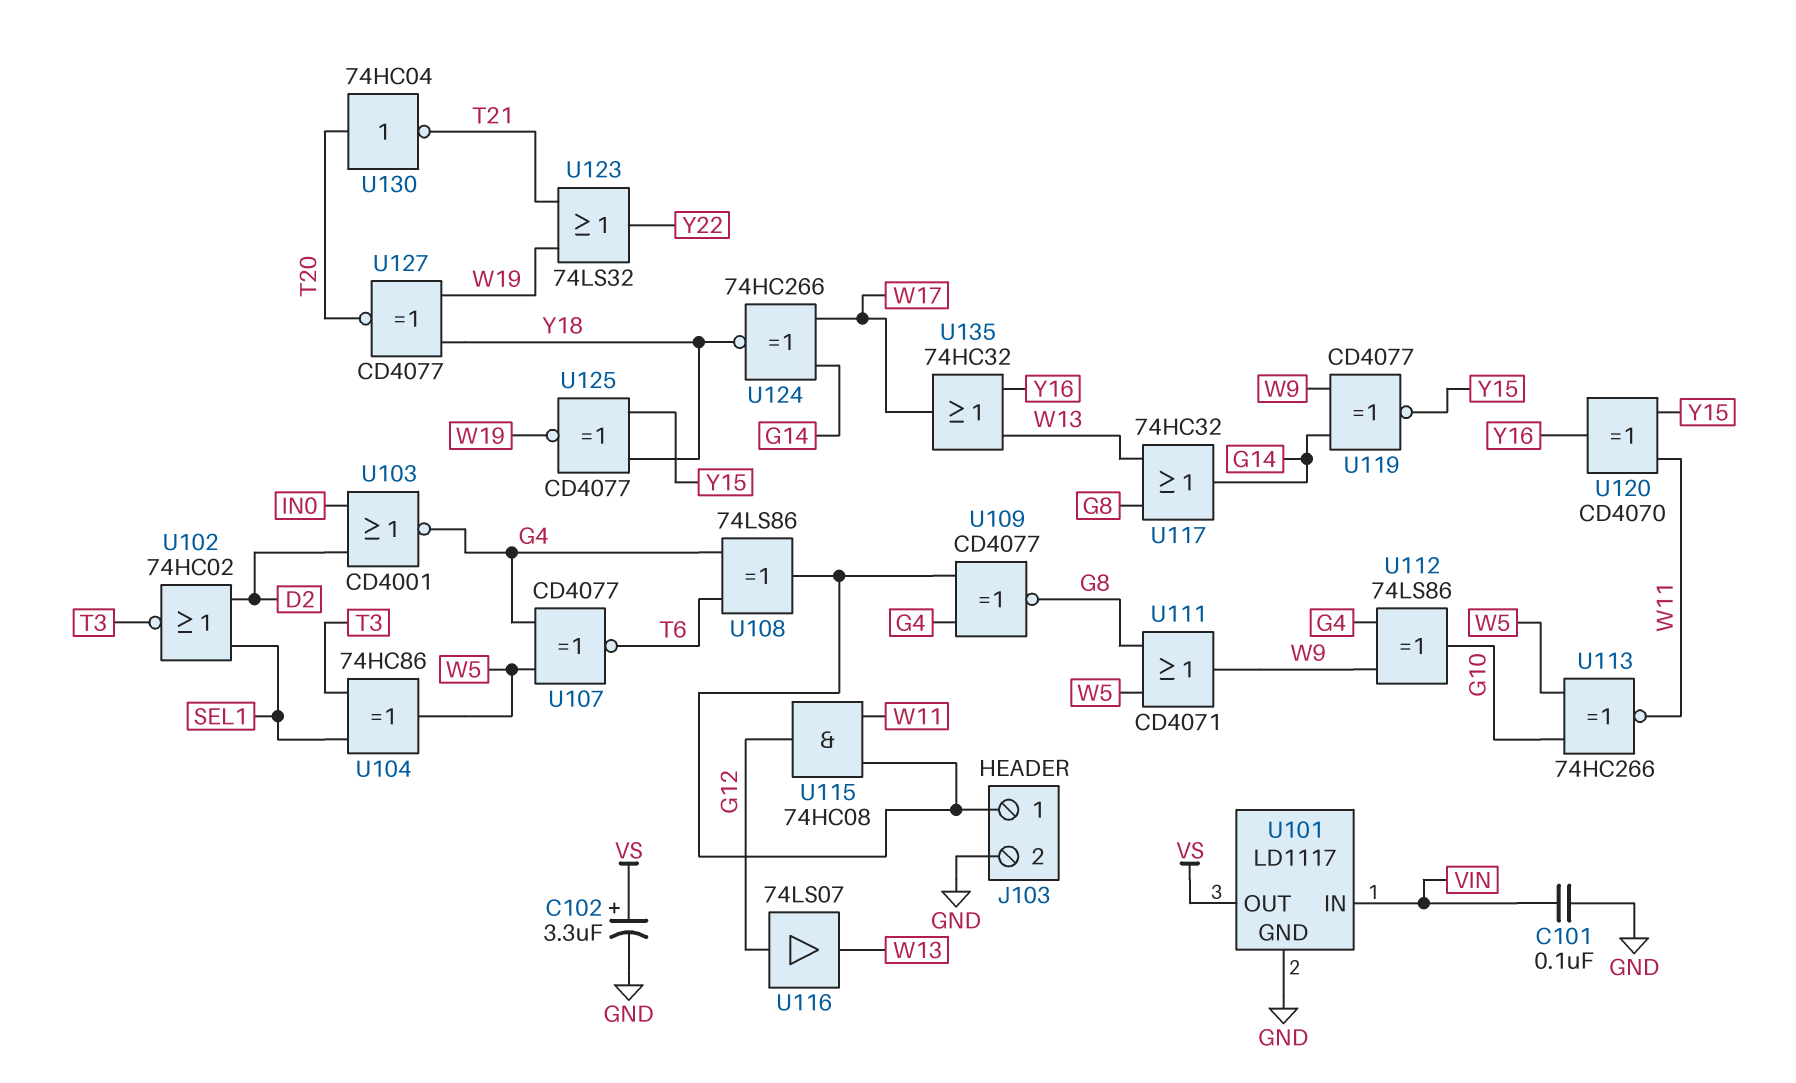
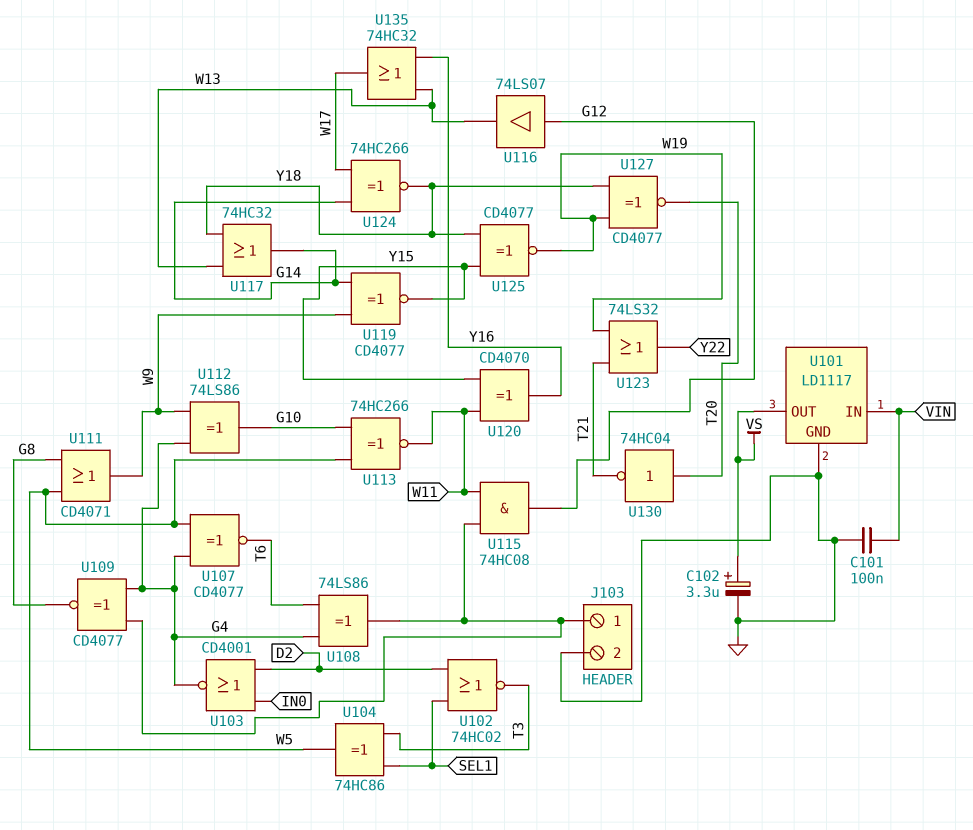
U117: OR 74HC32 (in G8, in W13, out G14) -> OR 74HC32 (in W13, in Y18, out G14)

